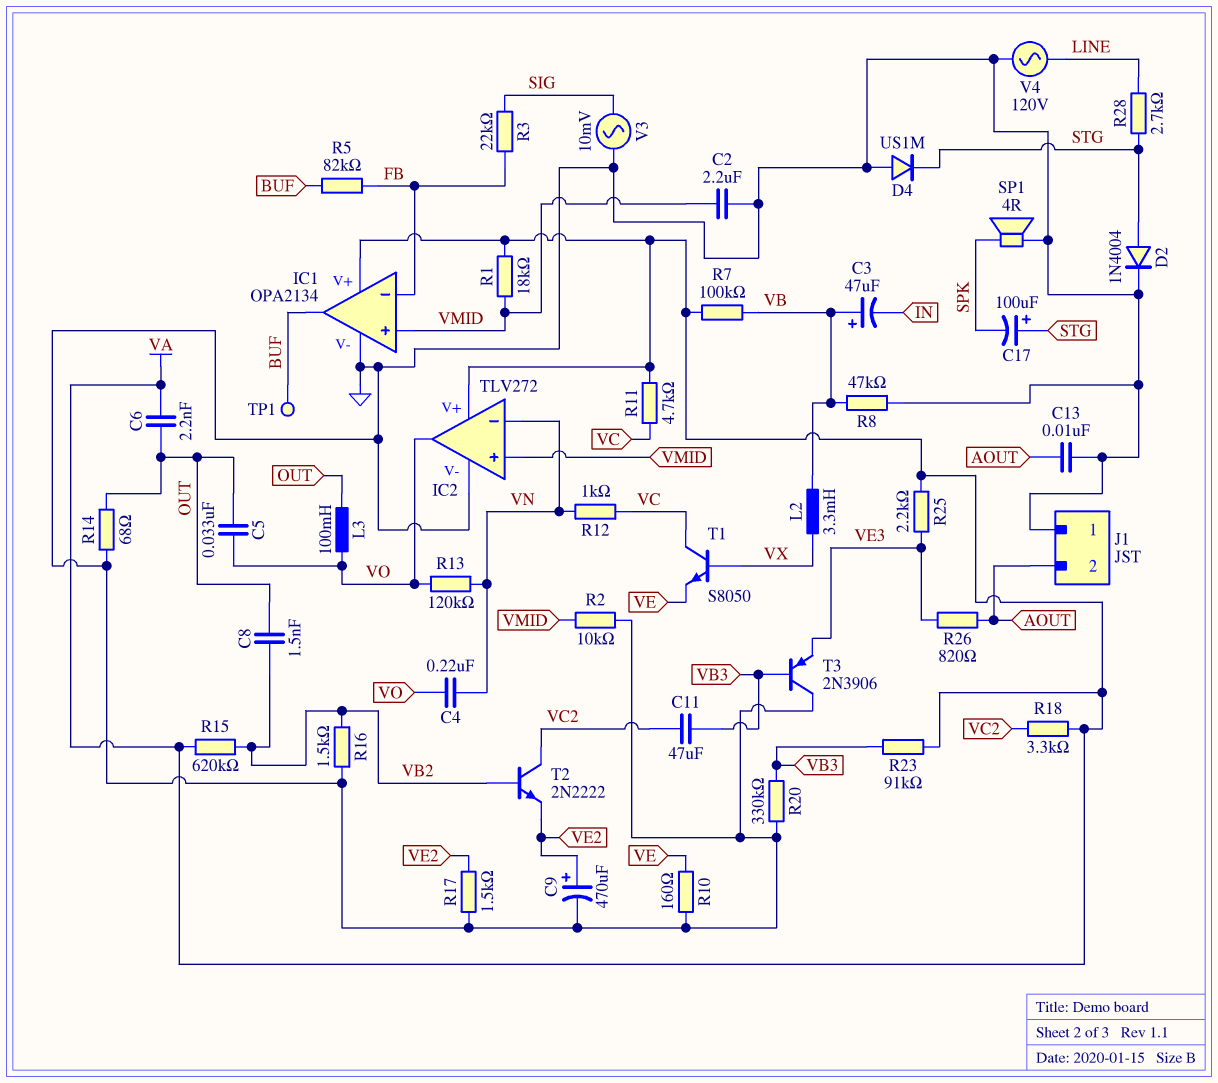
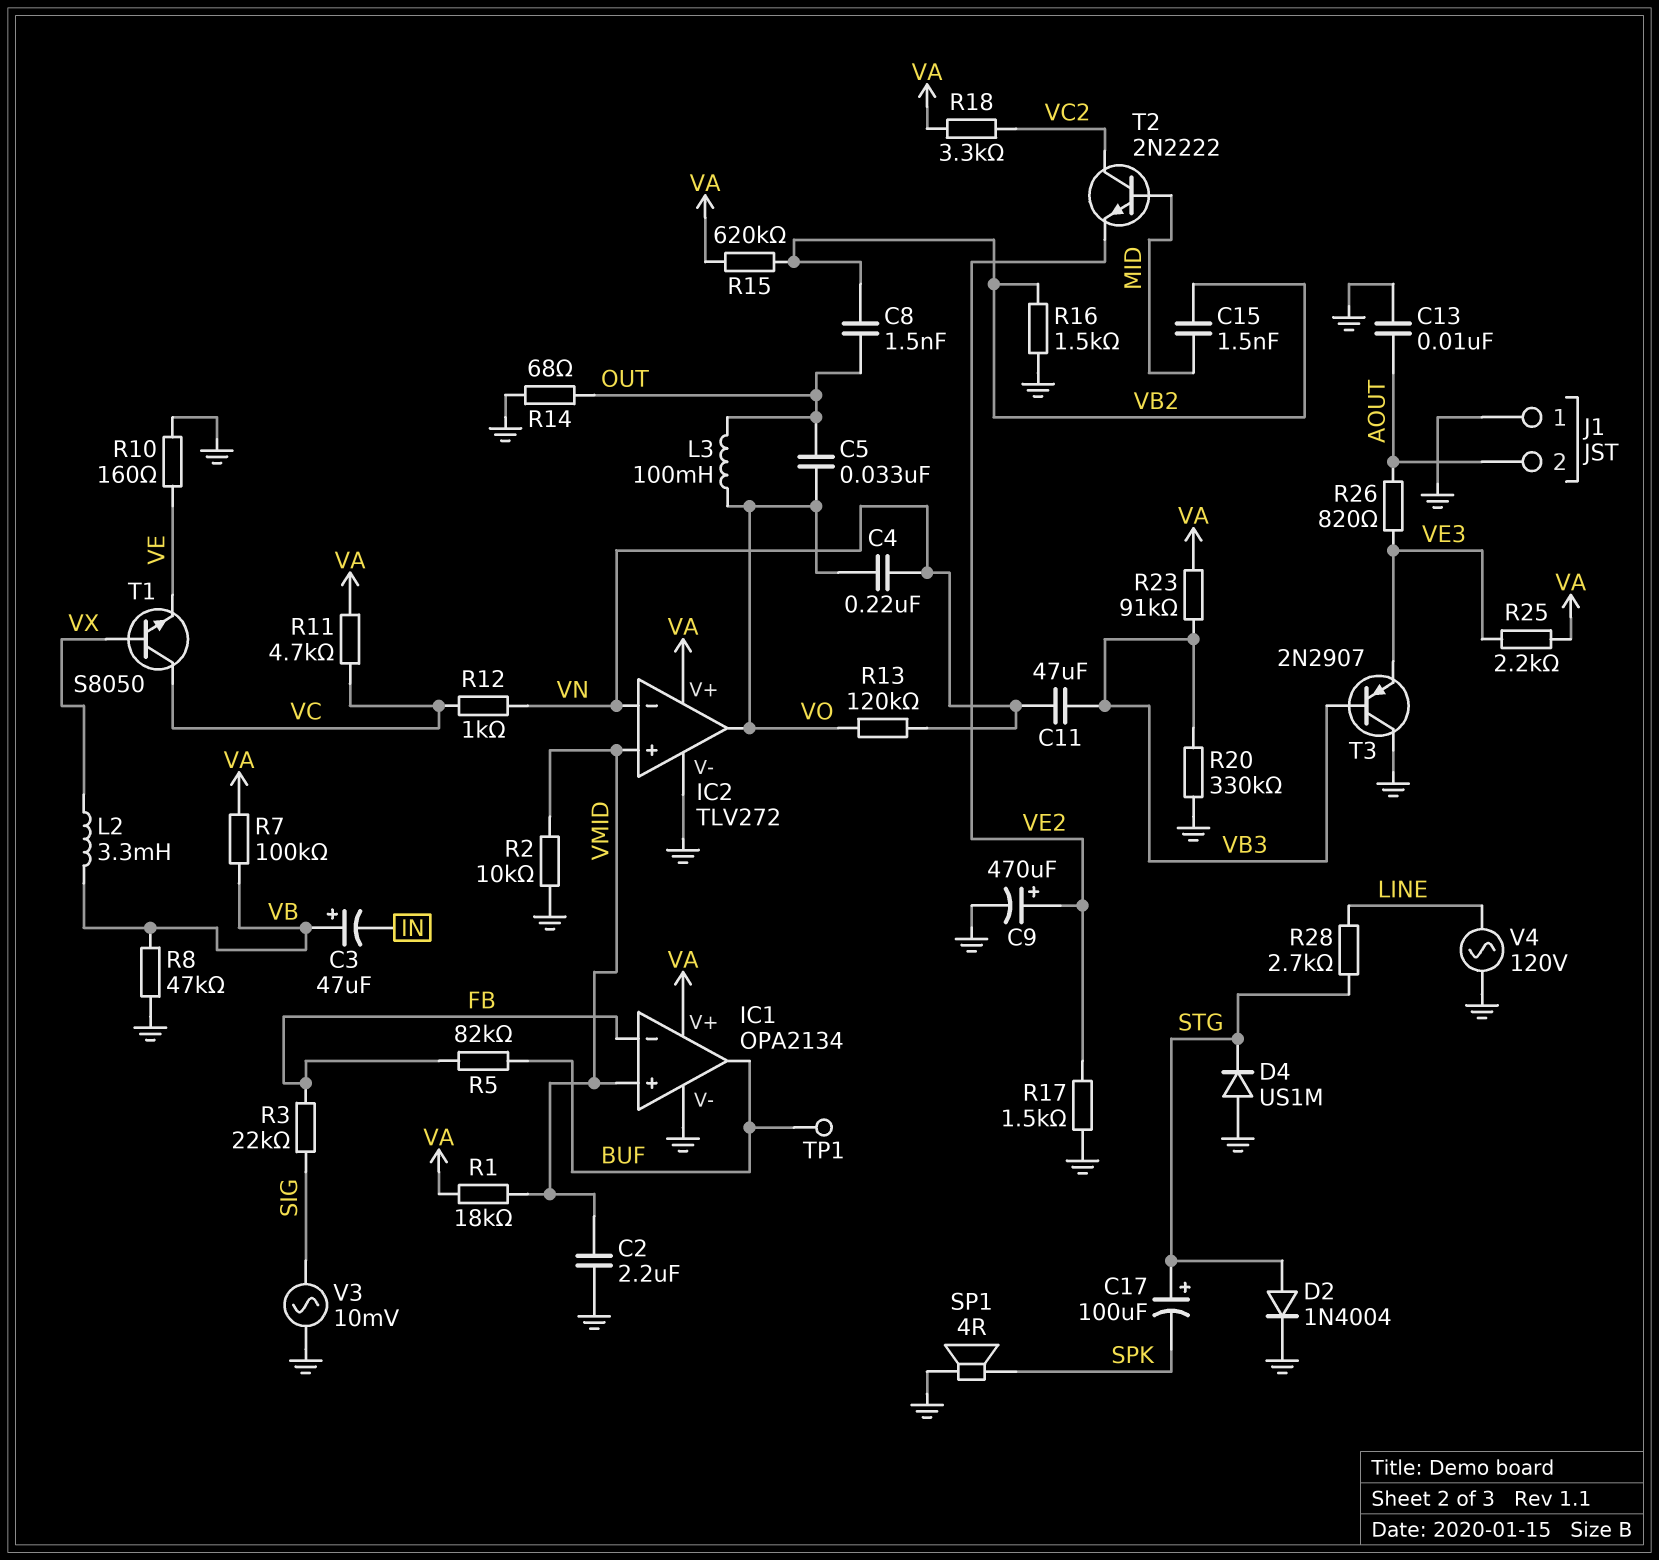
C6: 2.2nF (OUT, VA) -> none
C11: 47uF (VB3, VC2) -> 47uF (VB3, VN)
C15: none -> 1.5nF (MID, VB2)
T2: NPN 2N2222 (B VB2, C VC2, E VE2) -> NPN 2N2222 (B MID, C VC2, E VE2)
T3: PNP 2N3906 (B VB3, C GND, E VE3) -> PNP 2N2907 (B VB3, C GND, E VE3)

